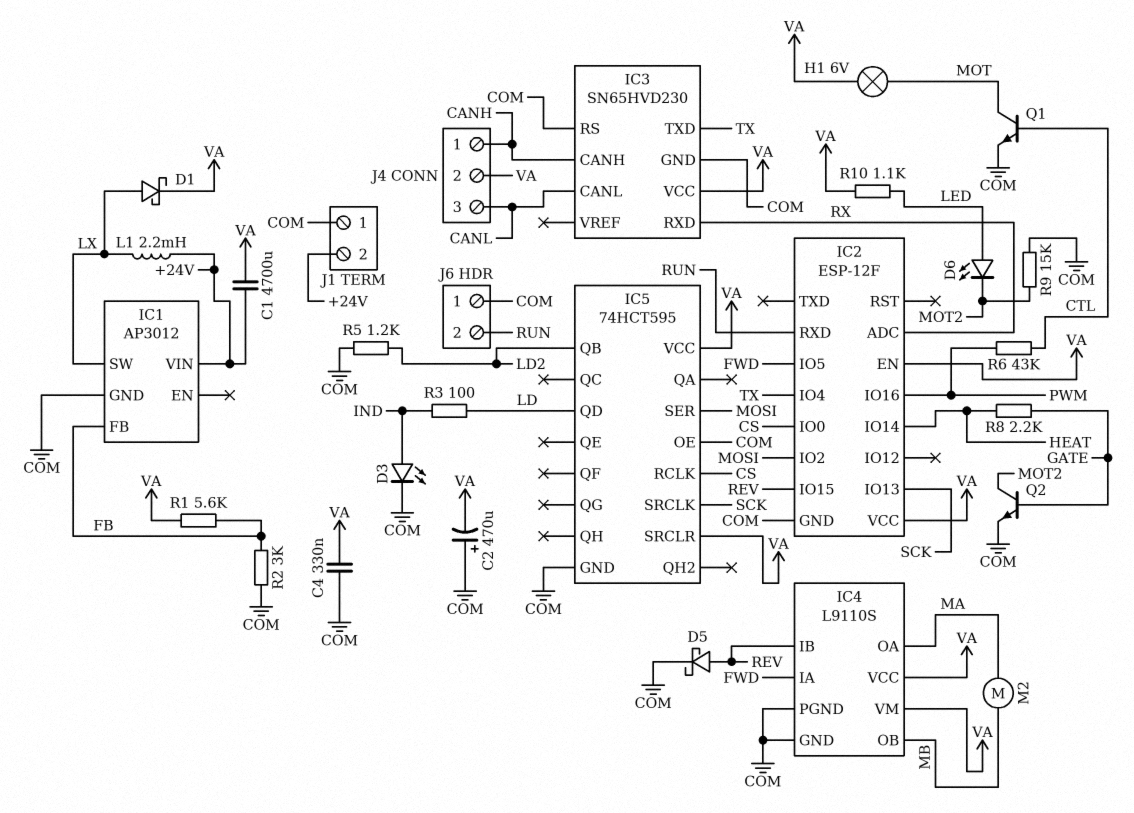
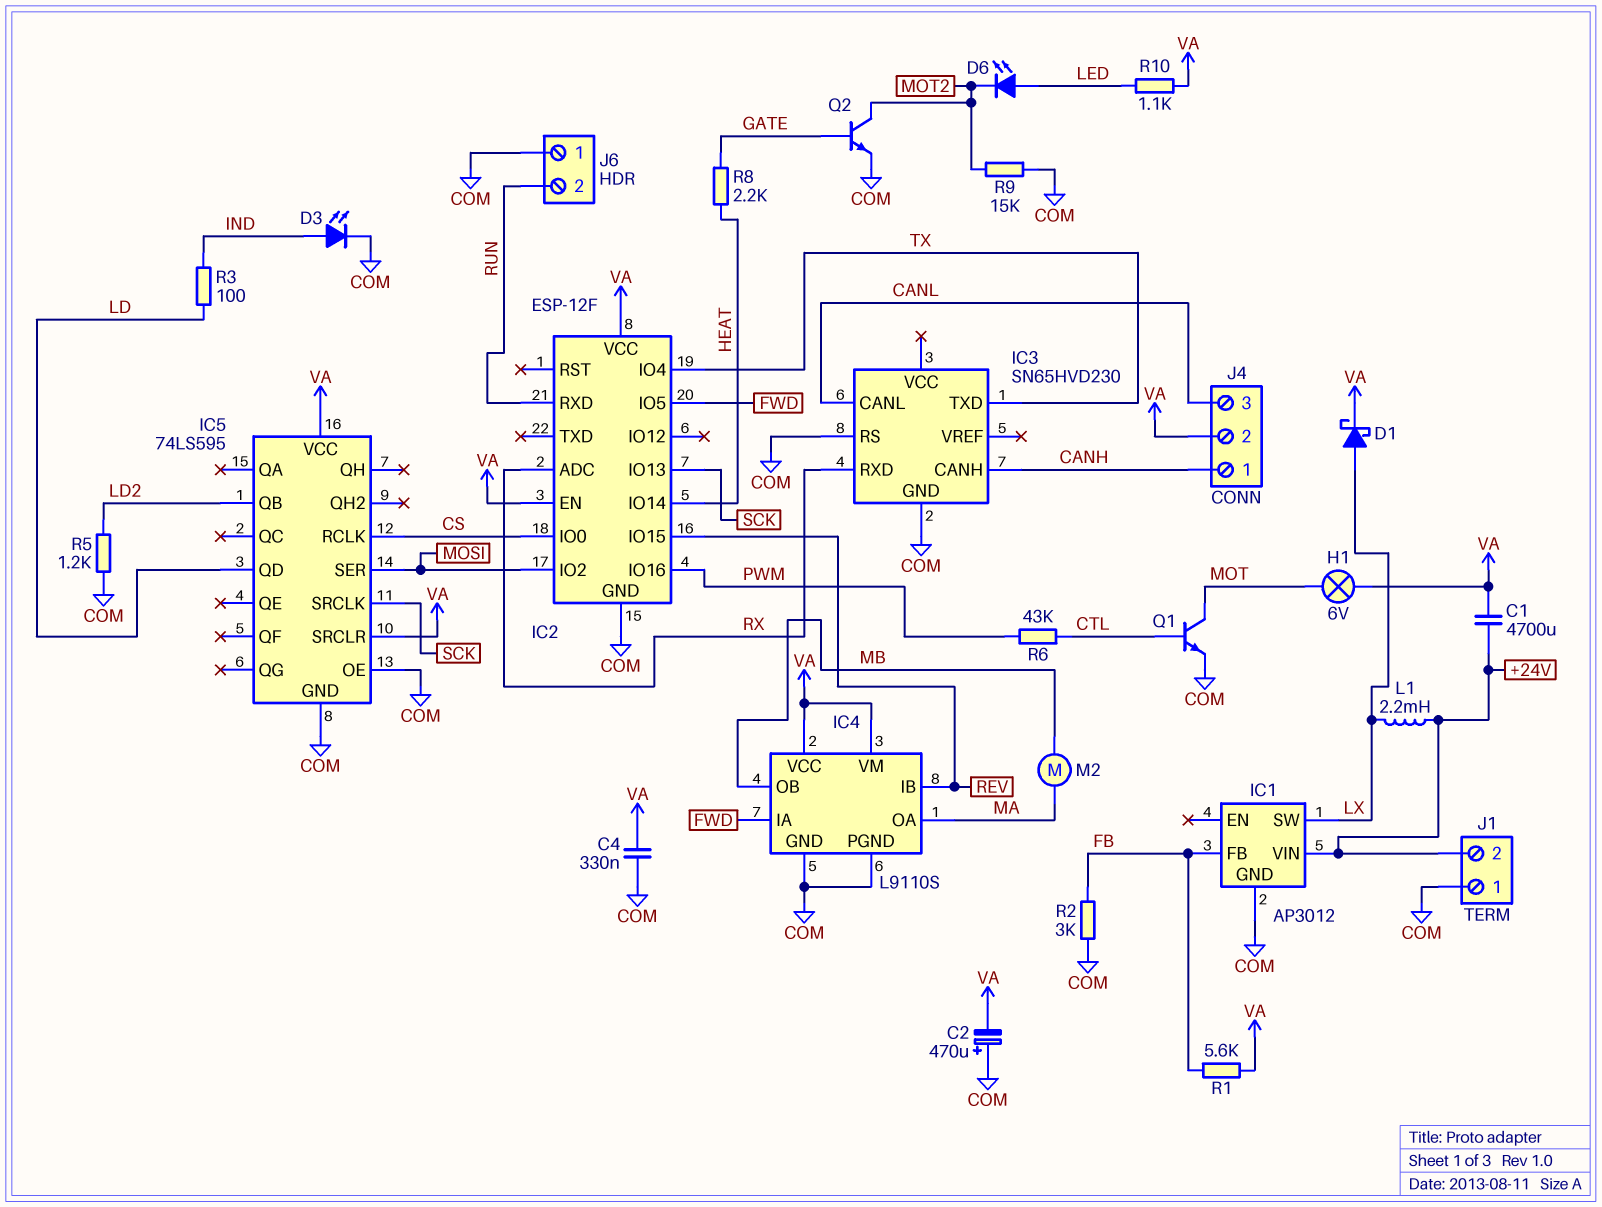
D5: schottky (A REV, K COM) -> none
IC3 pin VCC: VA -> none
IC5: 74HCT595 -> 74LS595

